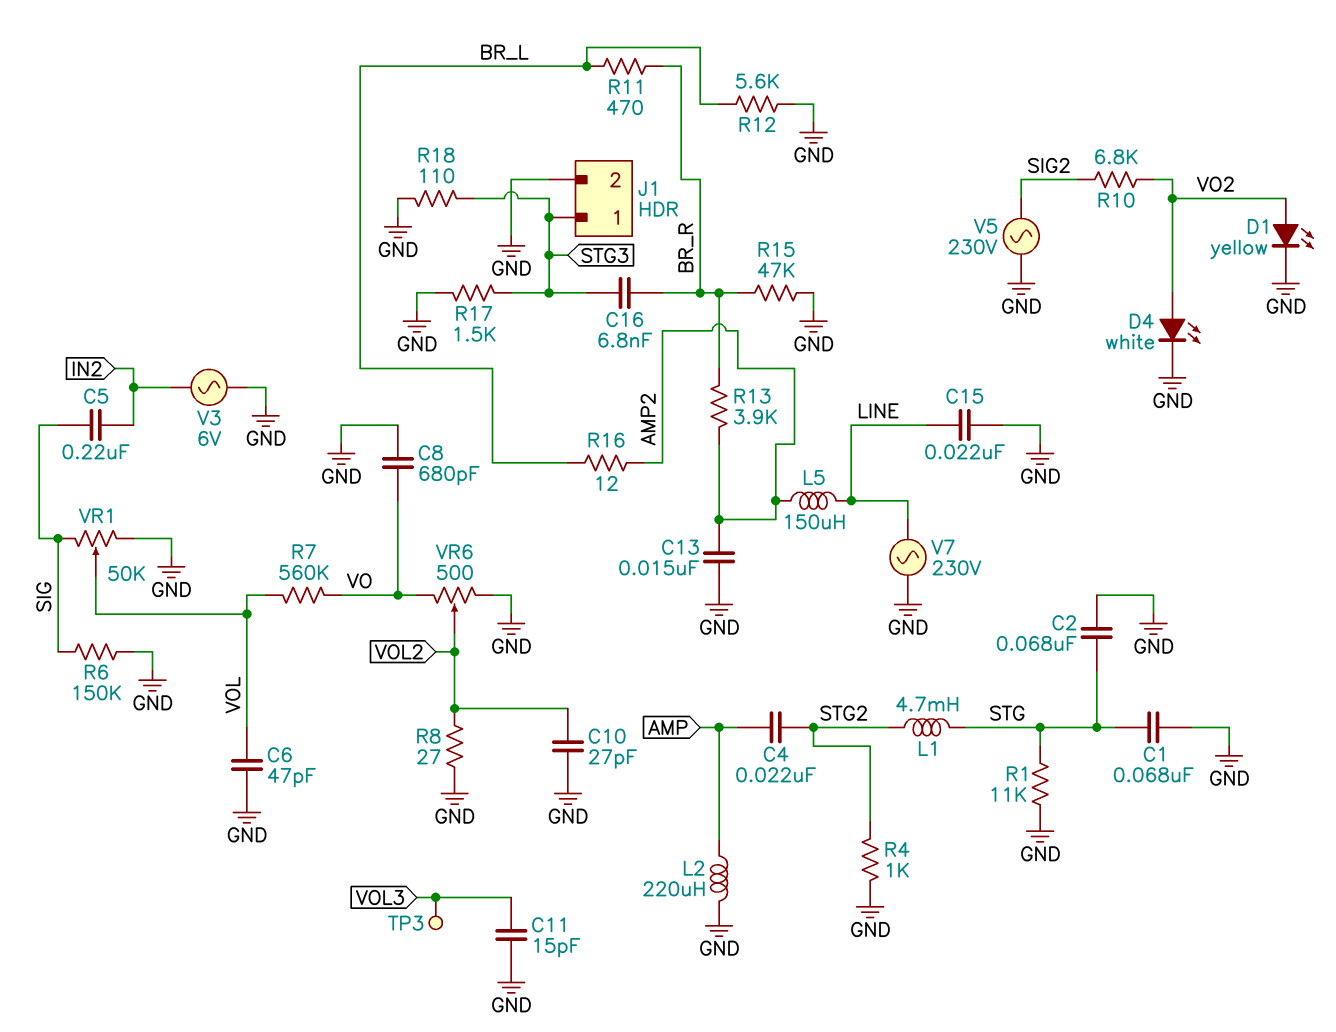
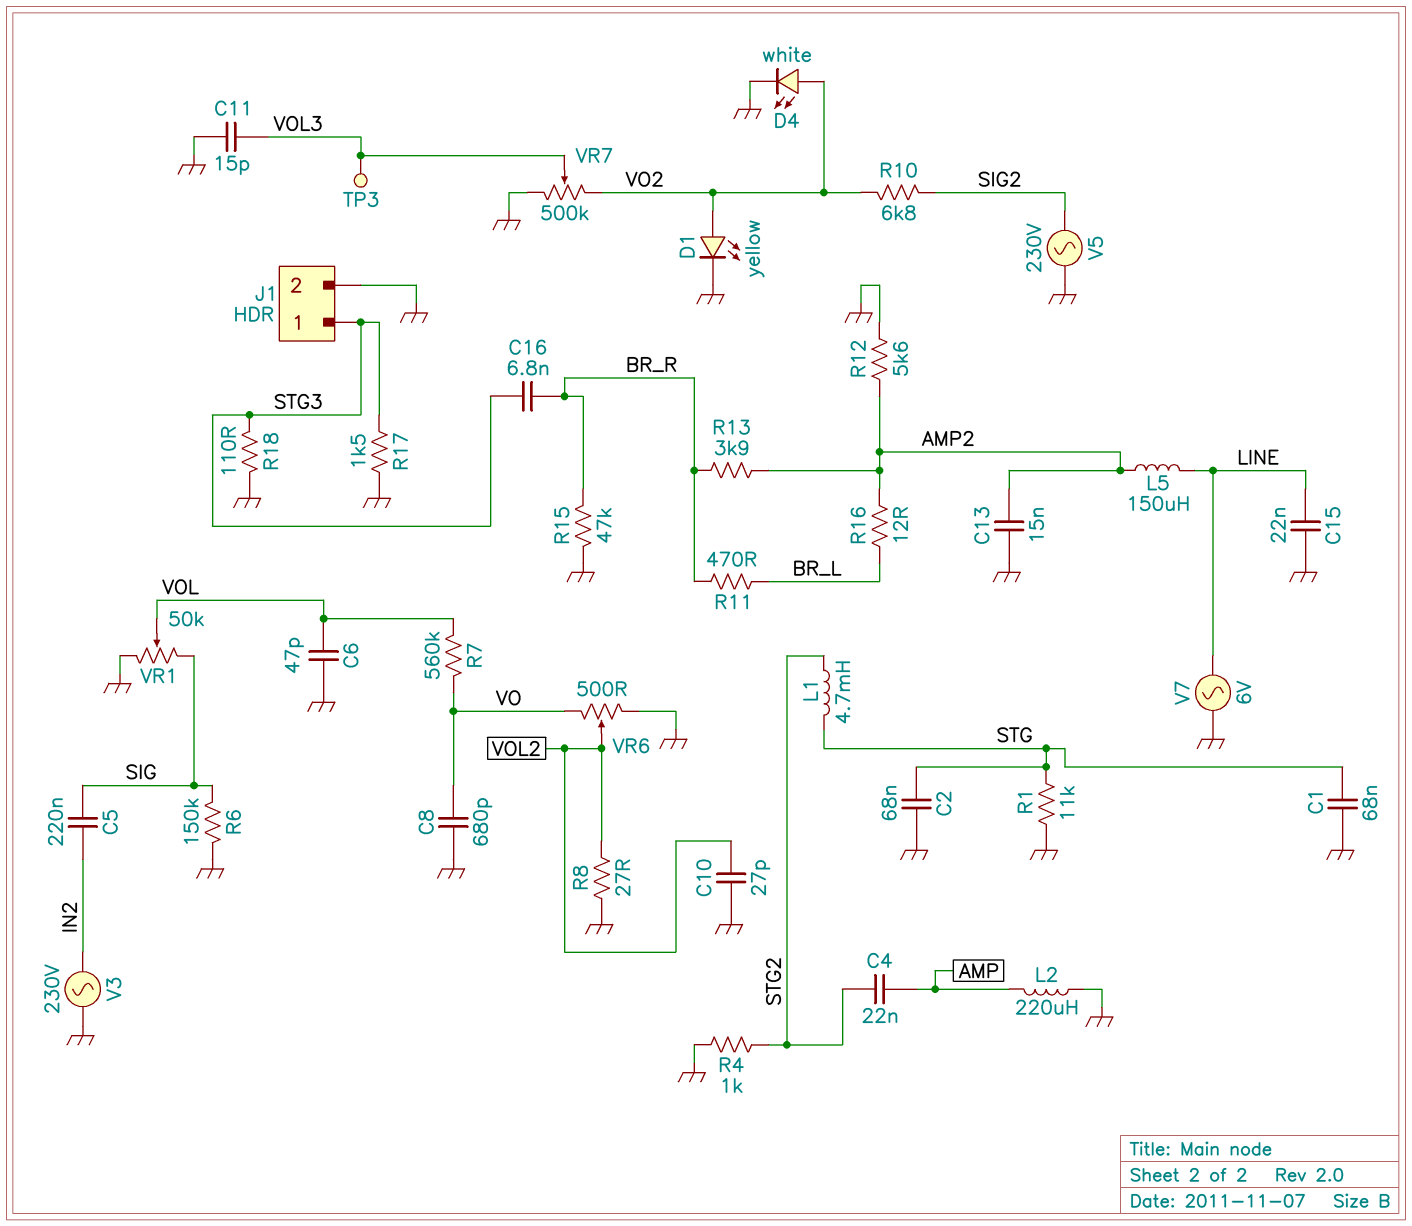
R12: 5.6k (BR_L, GND) -> 5.6k (AMP2, GND)
V3: AC 6V (GND, IN2) -> AC 230V (GND, IN2)
V7: AC 230V (GND, LINE) -> AC 6V (GND, LINE)
VR7: none -> 500k (GND, VO2, wiper VOL3)

